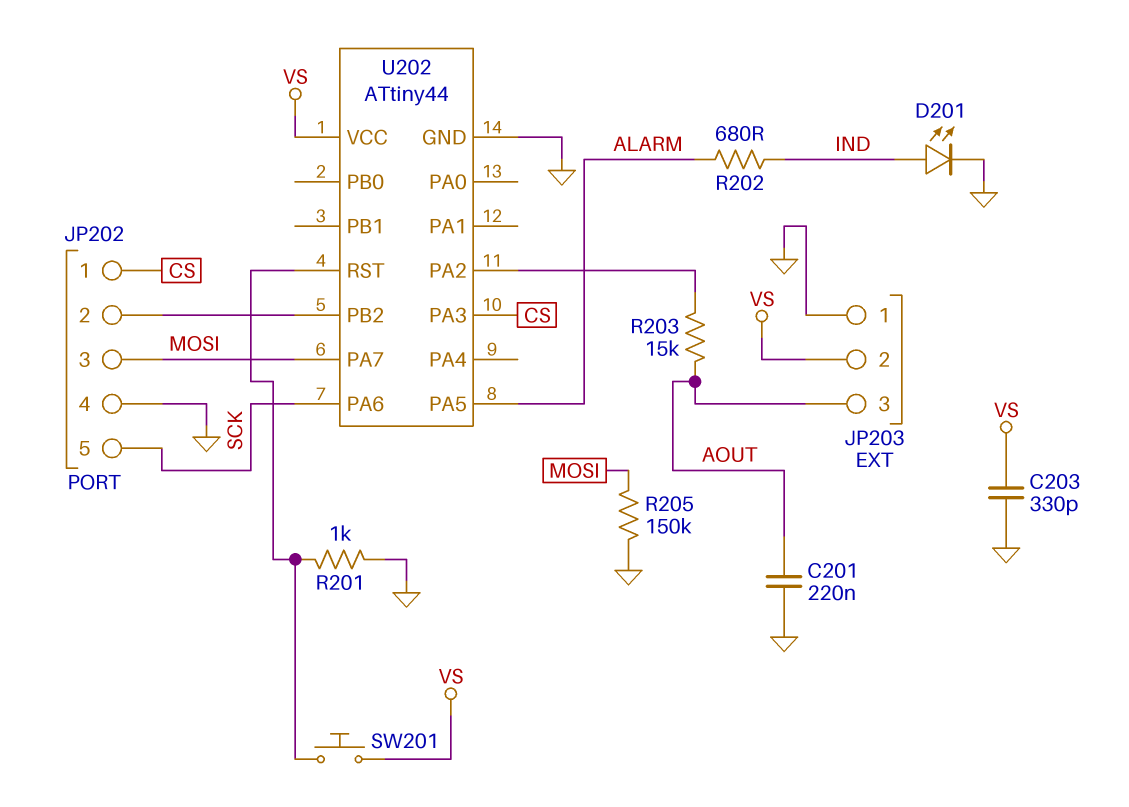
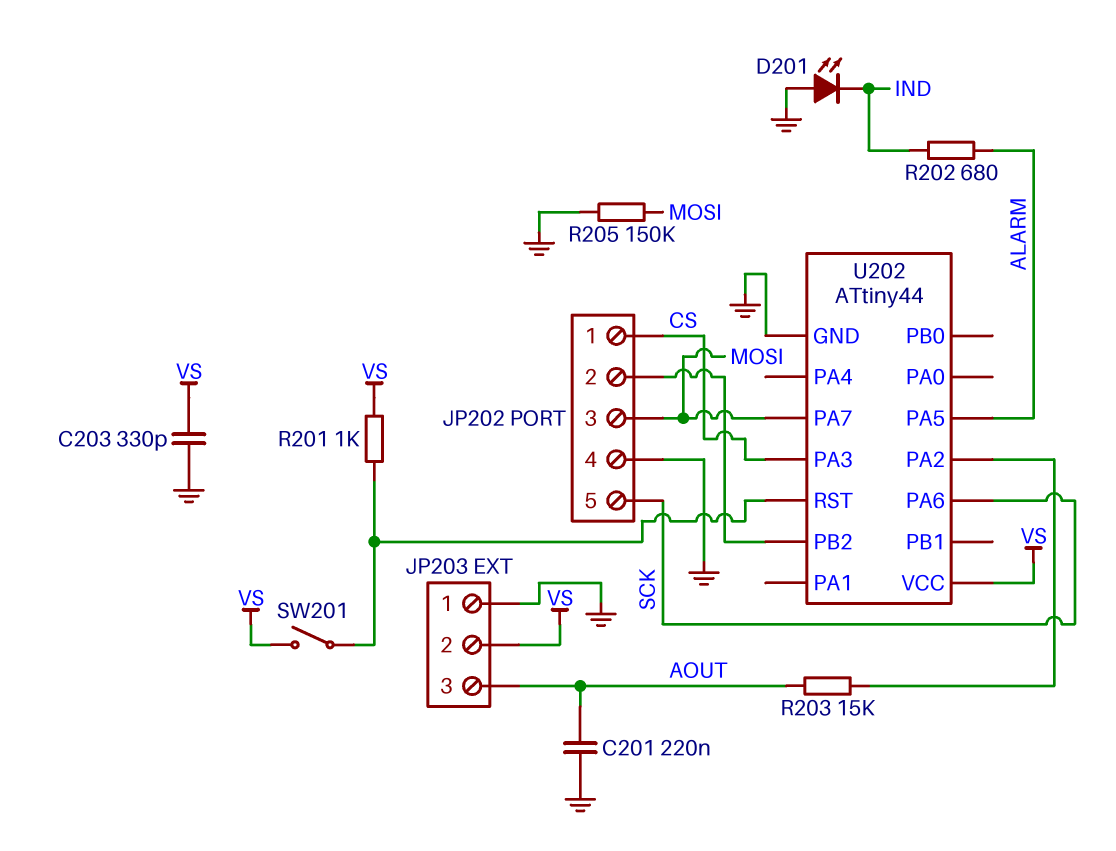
D201: LED (A IND, K GND) -> LED (A GND, K IND)
R201: 1k (GND, U202/RST) -> 1k (U202/RST, VS)
SW201: button (U202/RST, VS) -> switch (U202/RST, VS)

